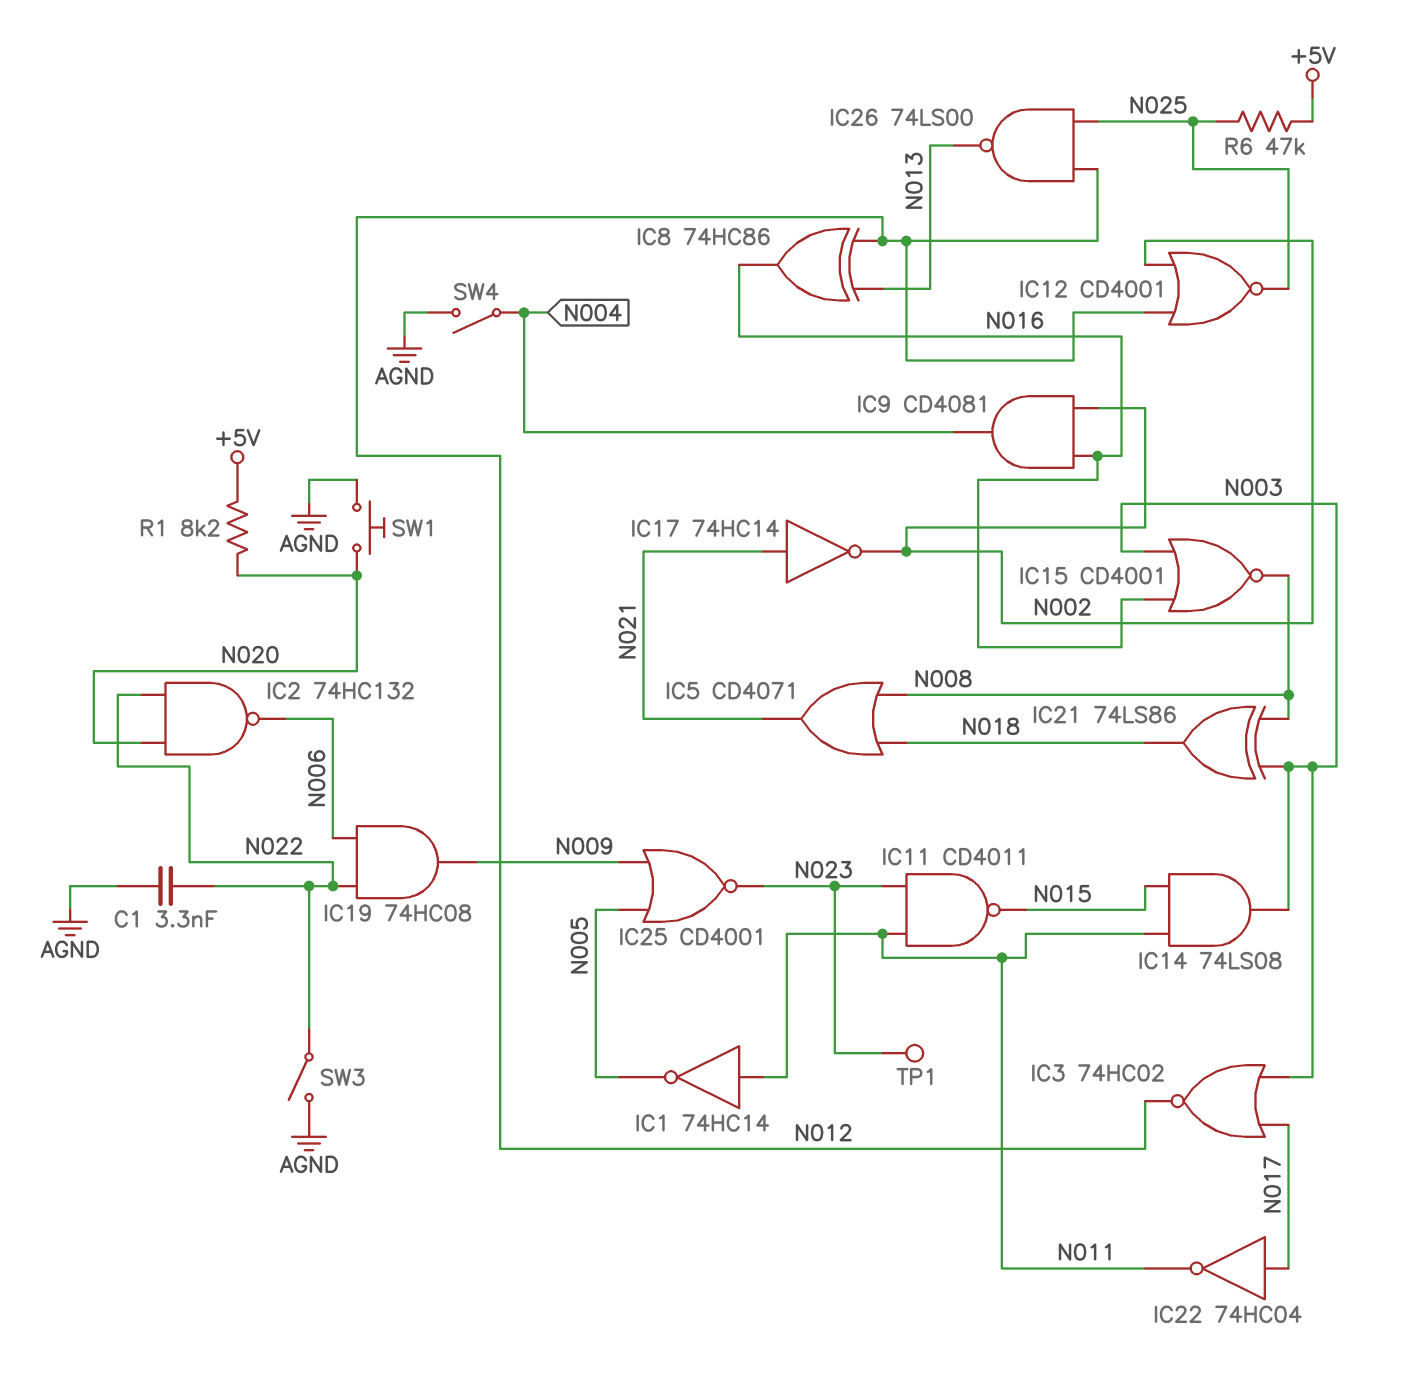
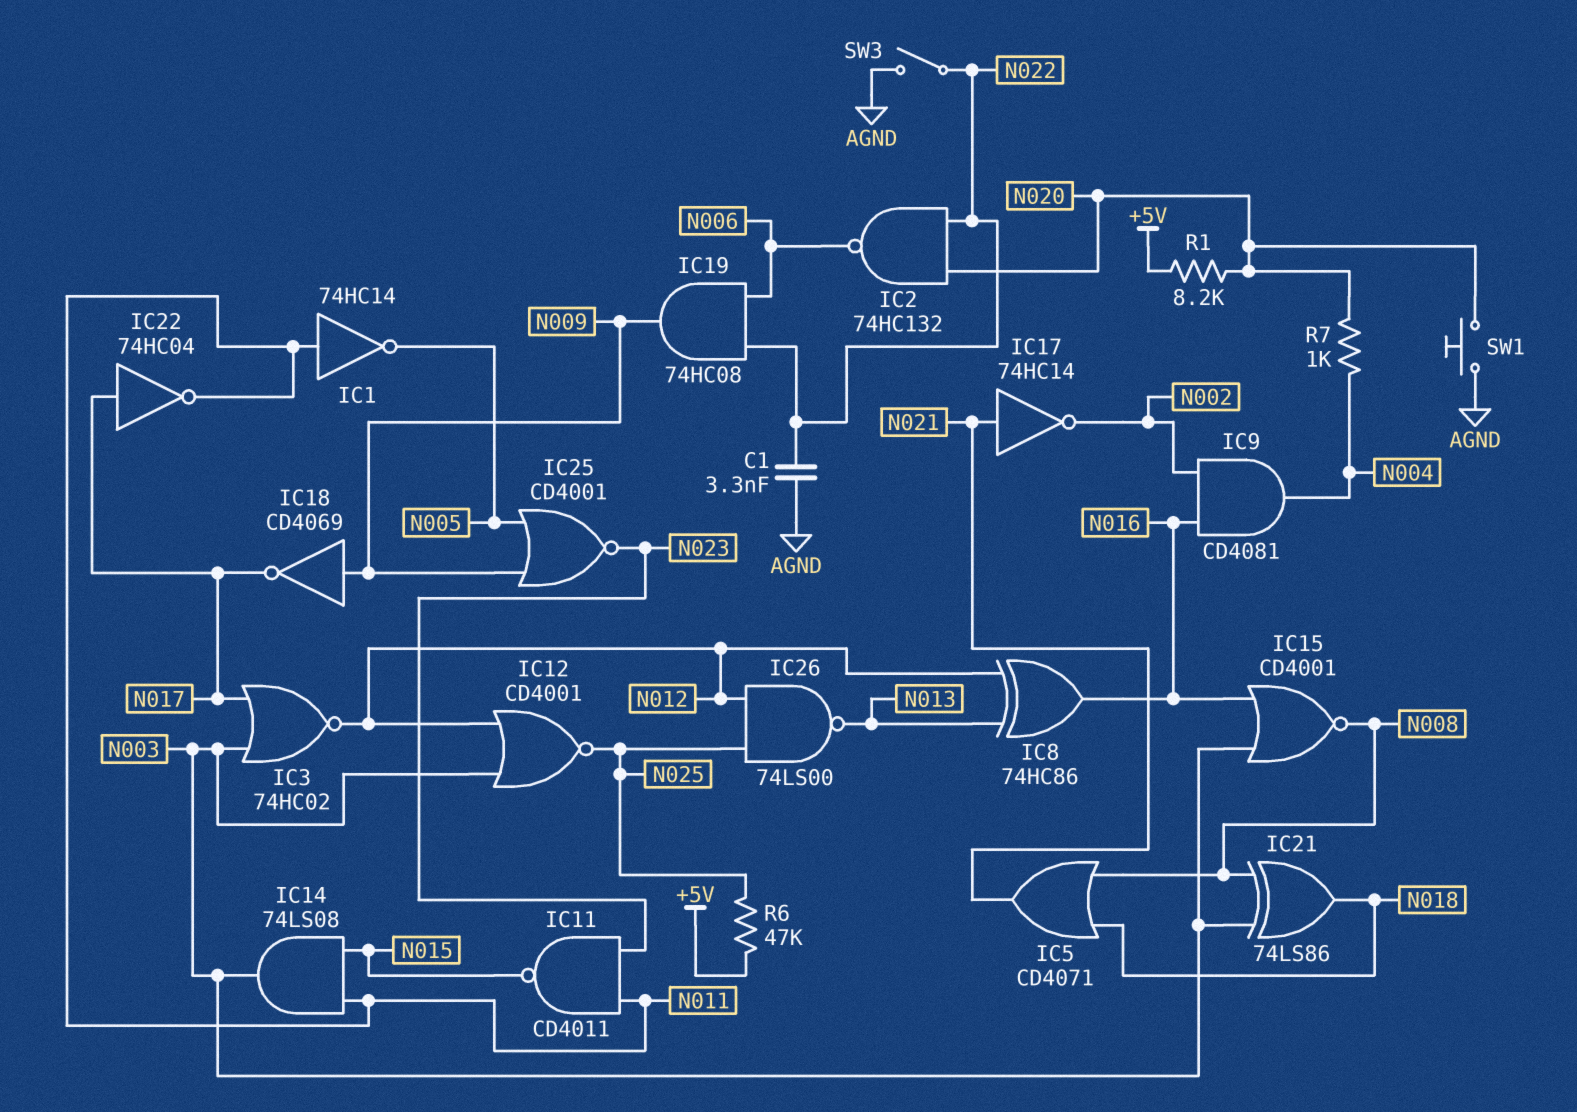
IC12: NOR CD4001 (in N002, in N012, out N025) -> NOR CD4001 (in N003, in N012, out N025)
IC18: none -> NOT CD4069 (in N009, out N017)
R7: none -> 1k (N004, N020)
SW4: switch (AGND, N004) -> none
TP1: test point (N023) -> none

